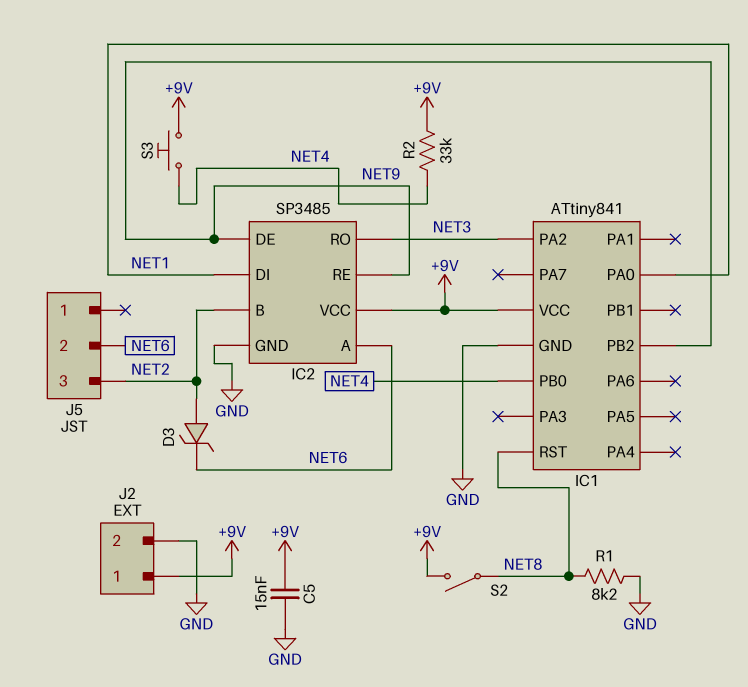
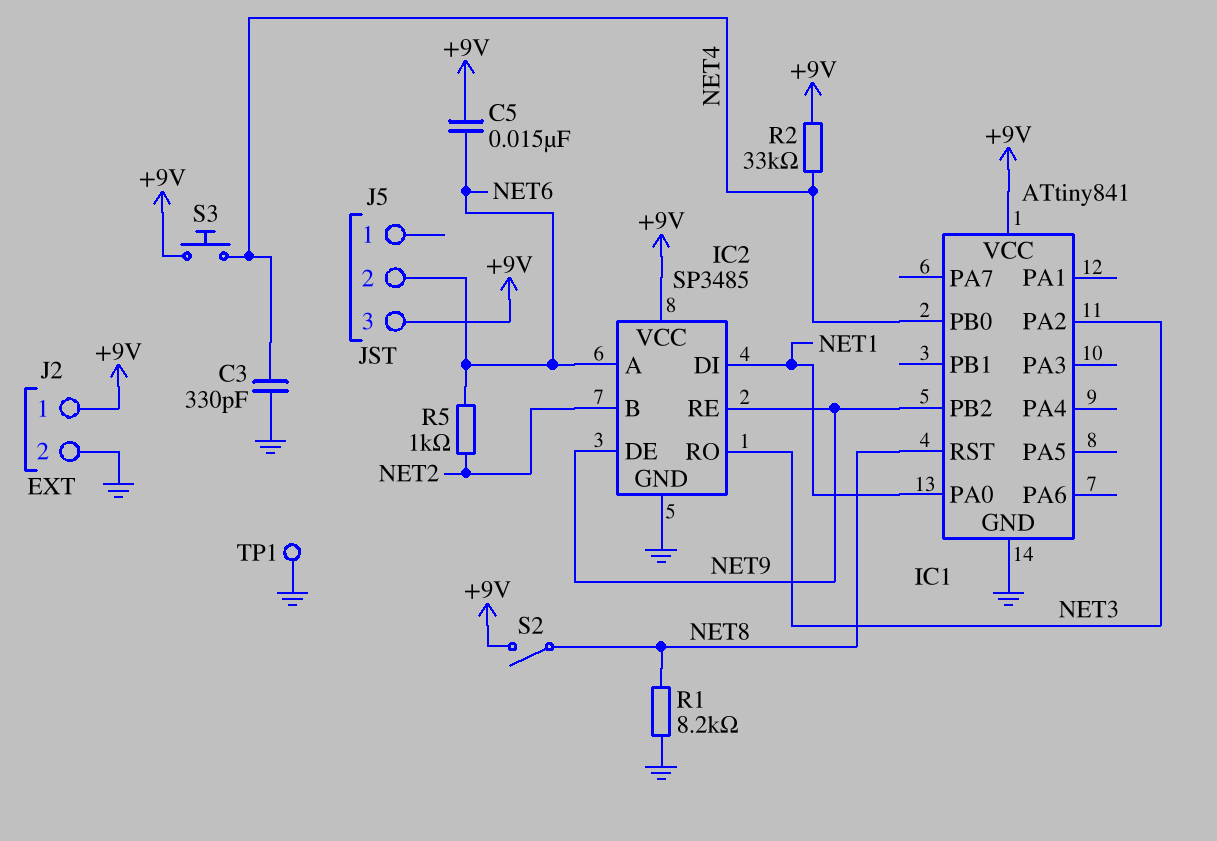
C3: none -> 330pF (GND, NET4)
C5: 15nF (+9V, GND) -> 15nF (+9V, NET6)
D3: zener (A NET2, K NET6) -> none
J5 pin 3: NET2 -> +9V
R5: none -> 1k (NET2, NET6)
TP1: none -> test point (GND)

